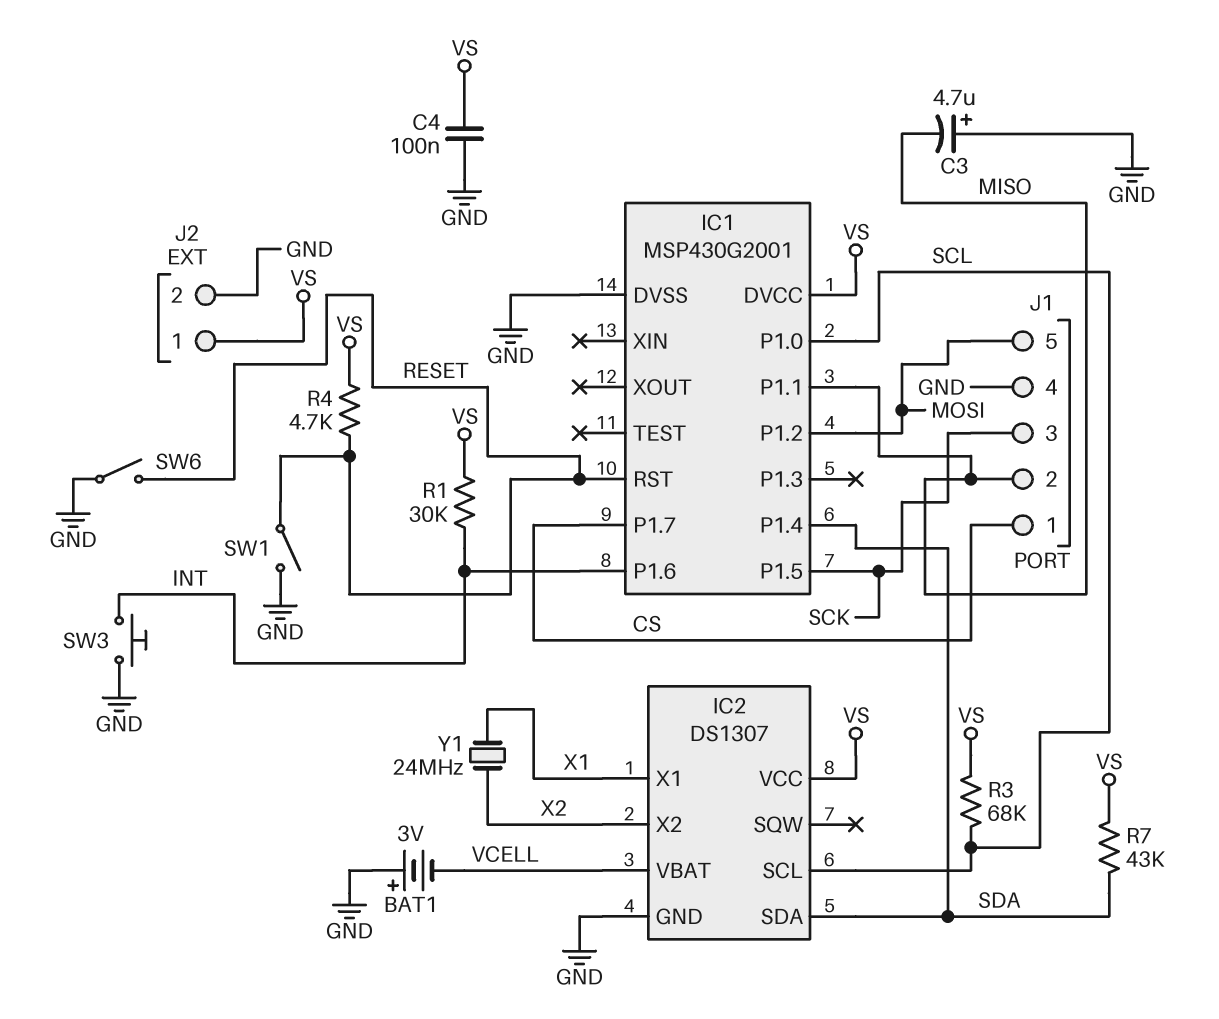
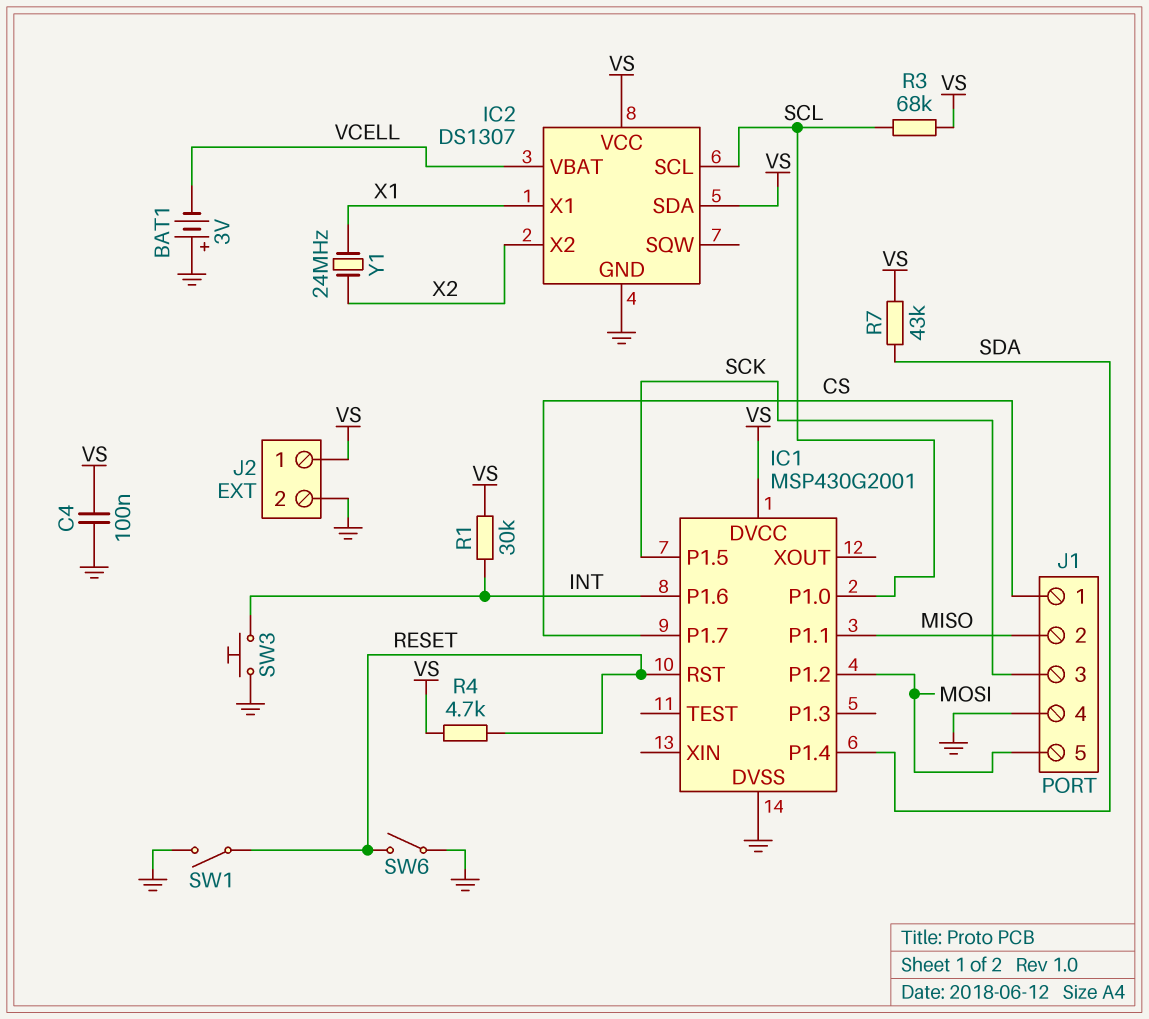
C3: 4.7uF (plus GND, minus MISO) -> none
IC2 pin SDA: SDA -> VS

